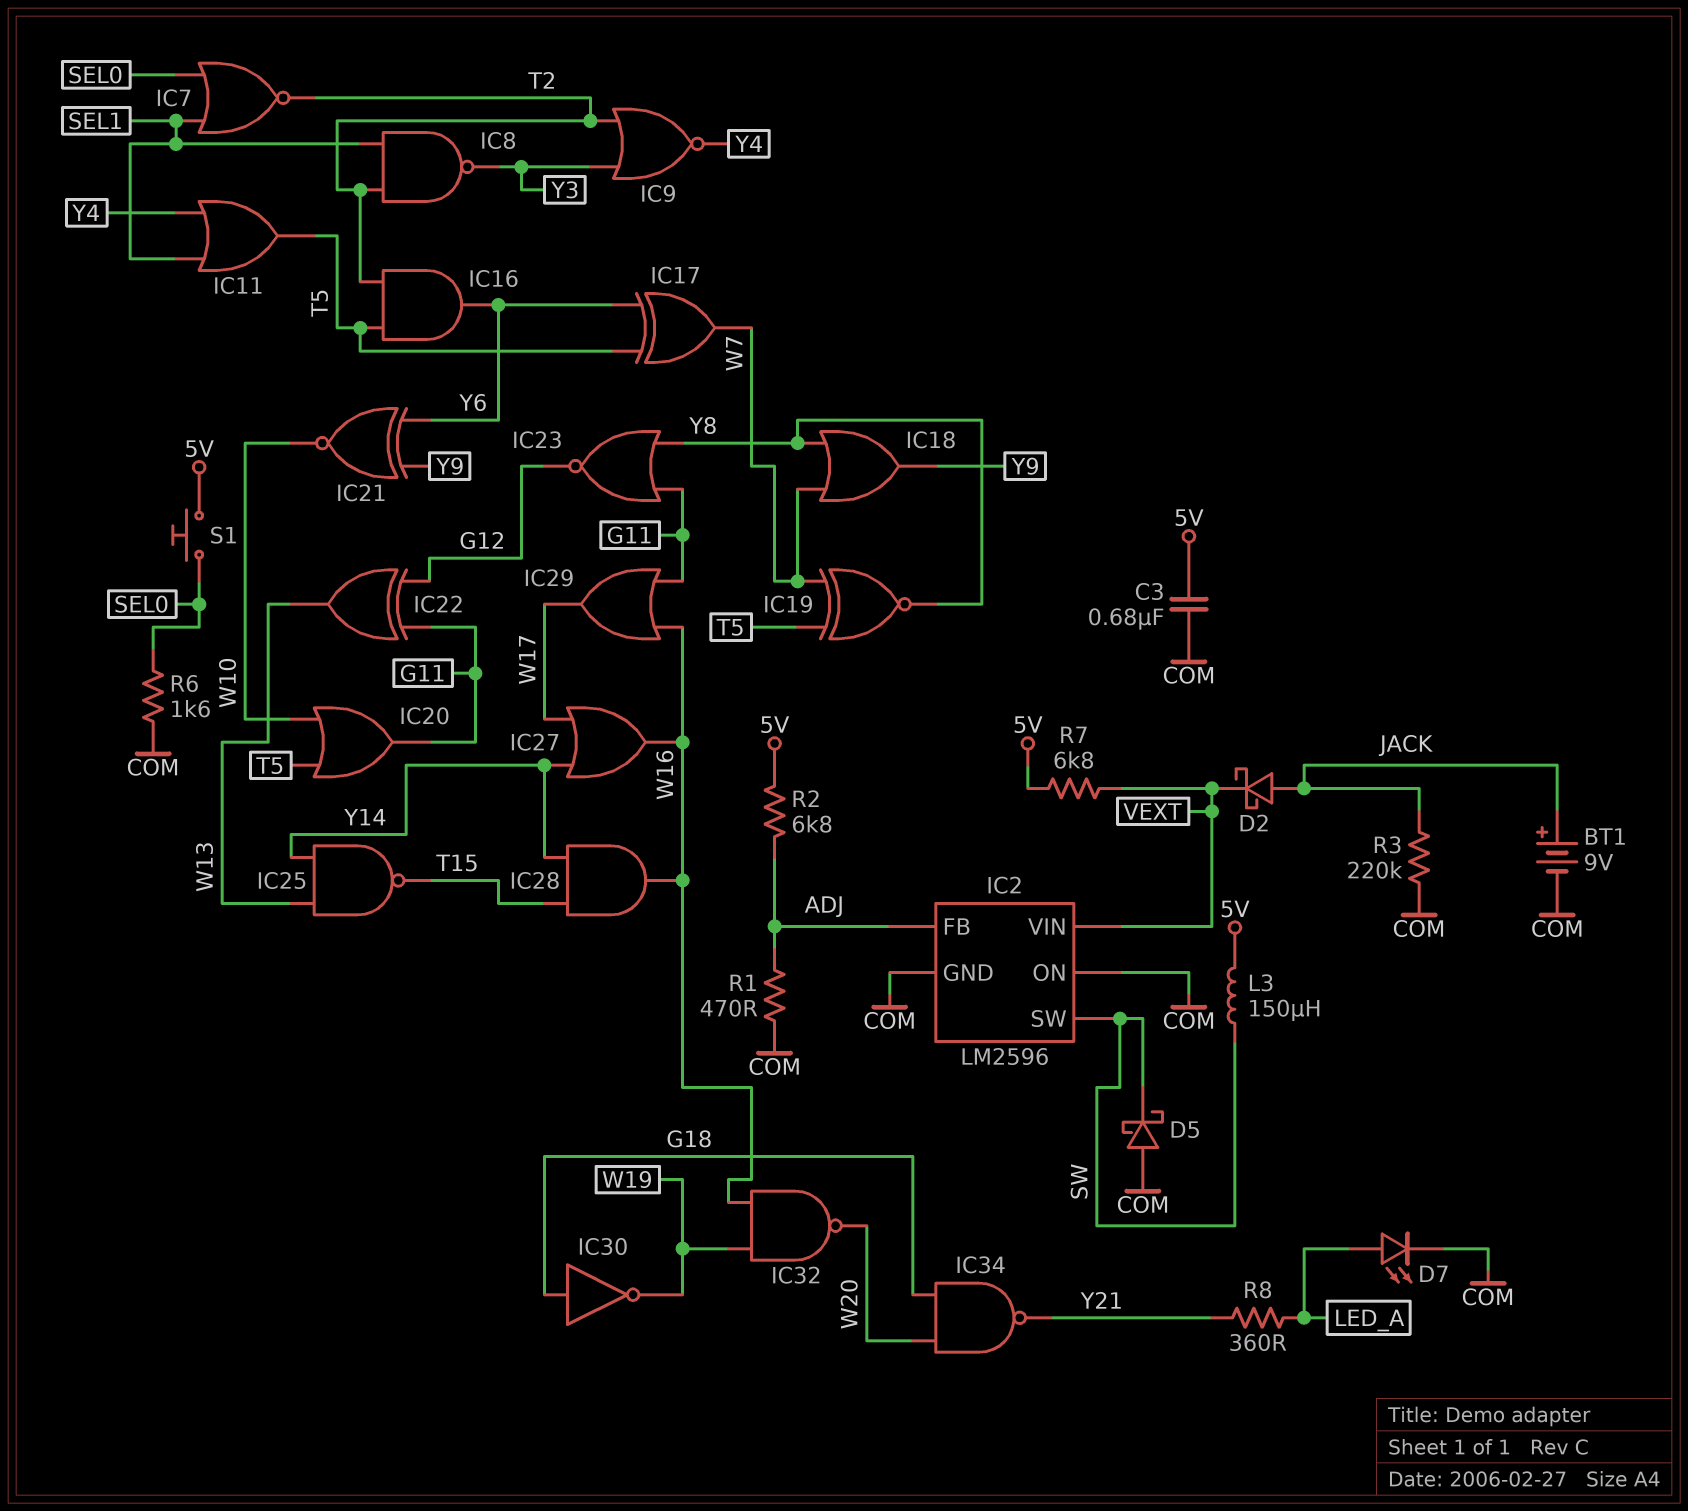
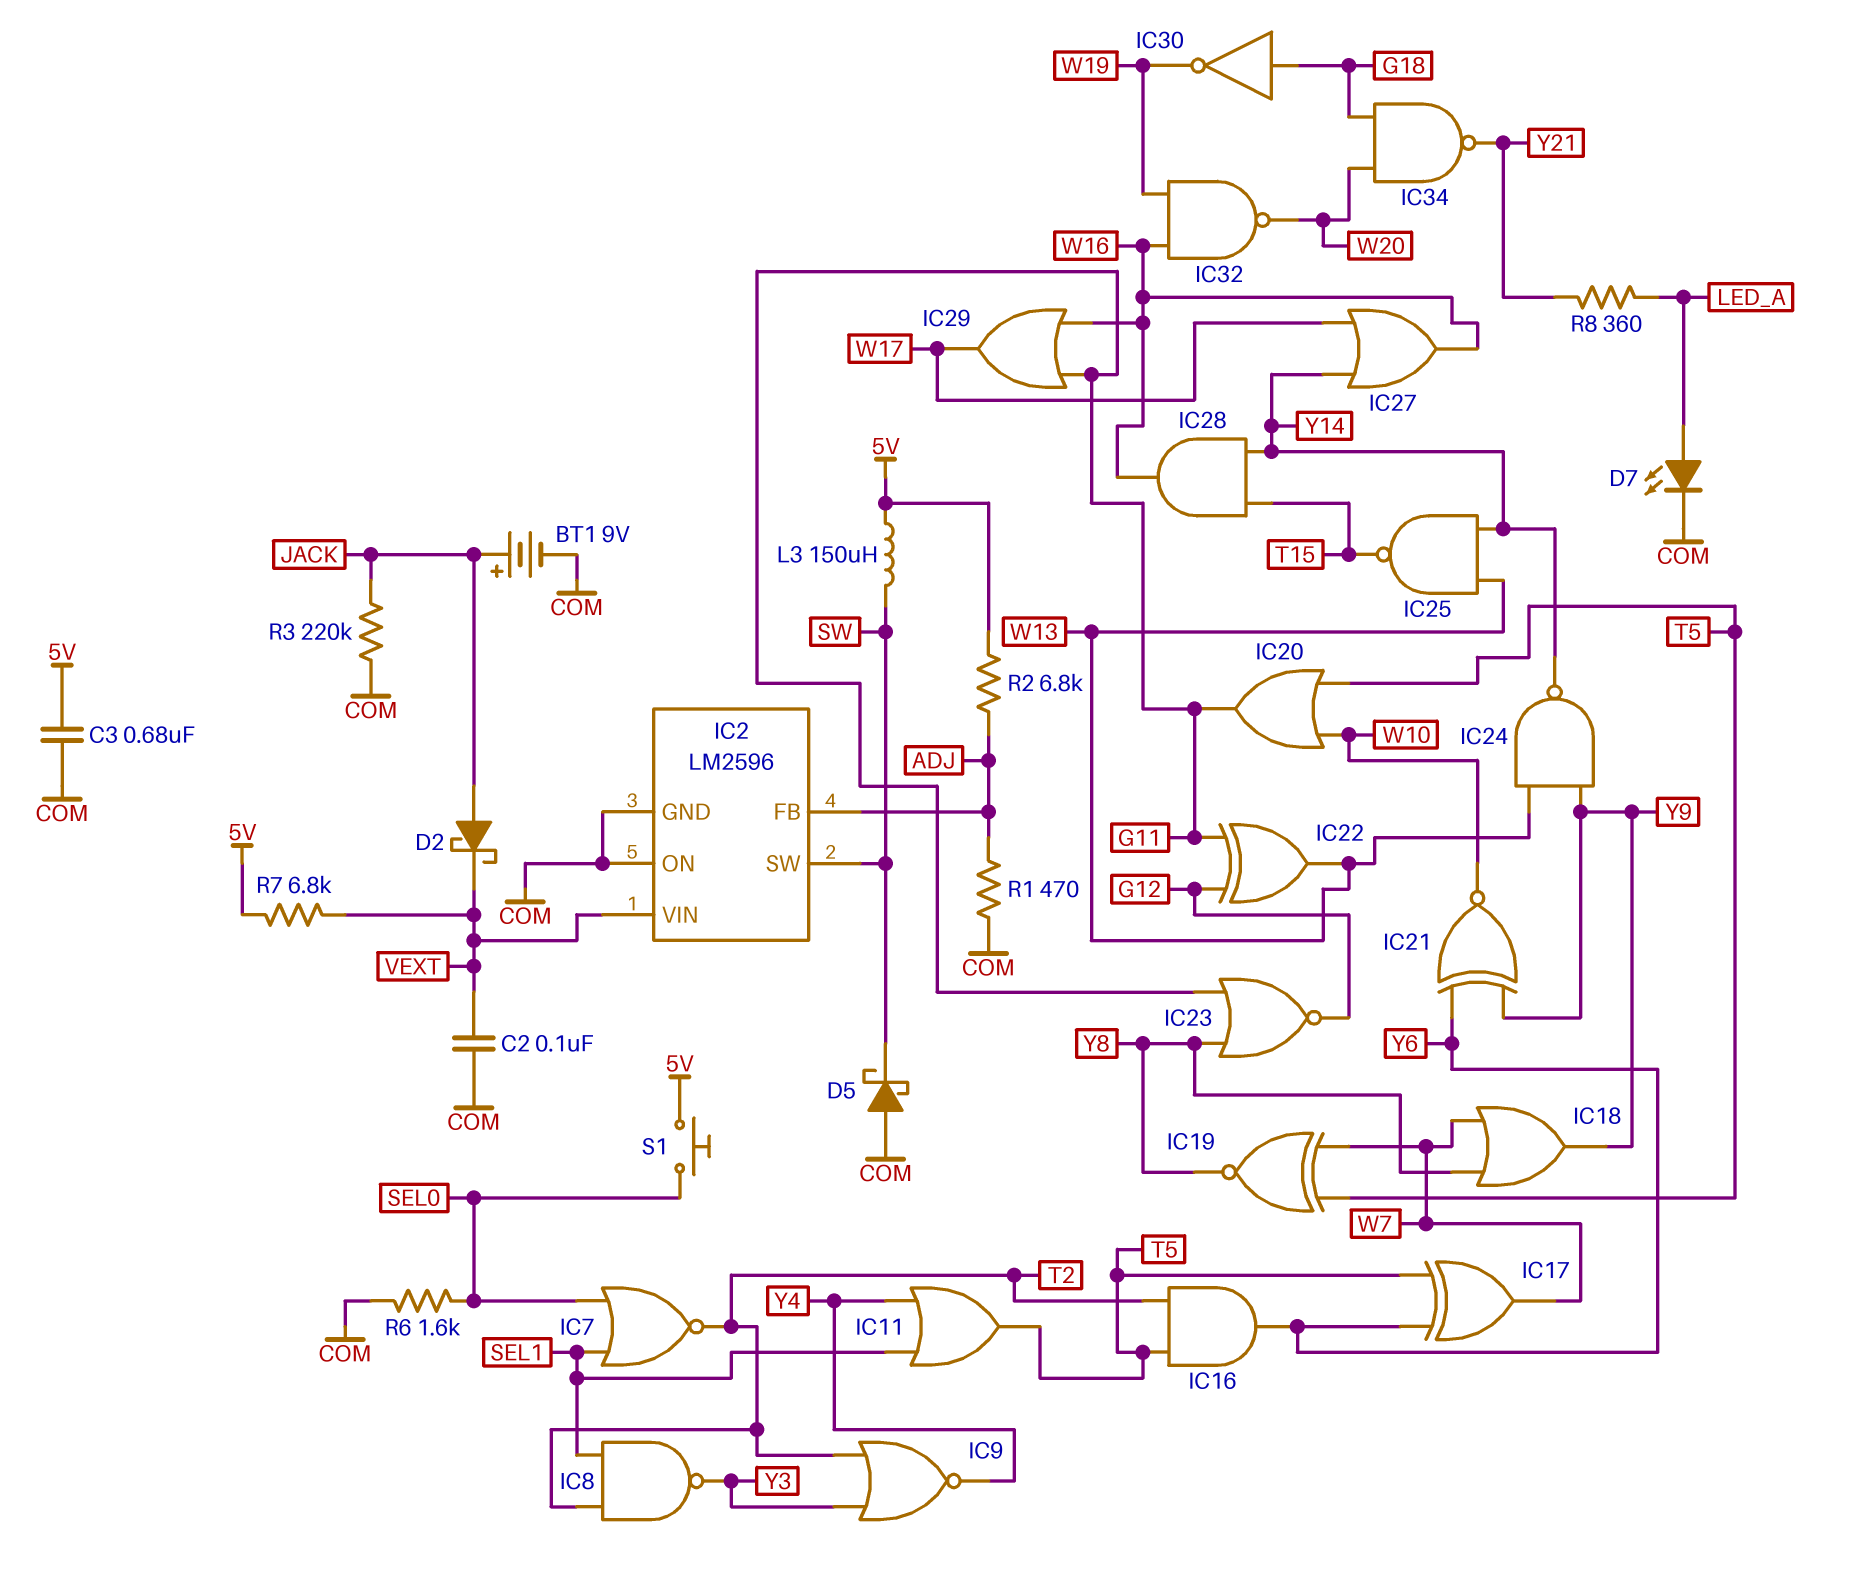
C2: none -> 100nF (COM, VEXT)
IC24: none -> NAND (in W13, in Y9, out Y14)

